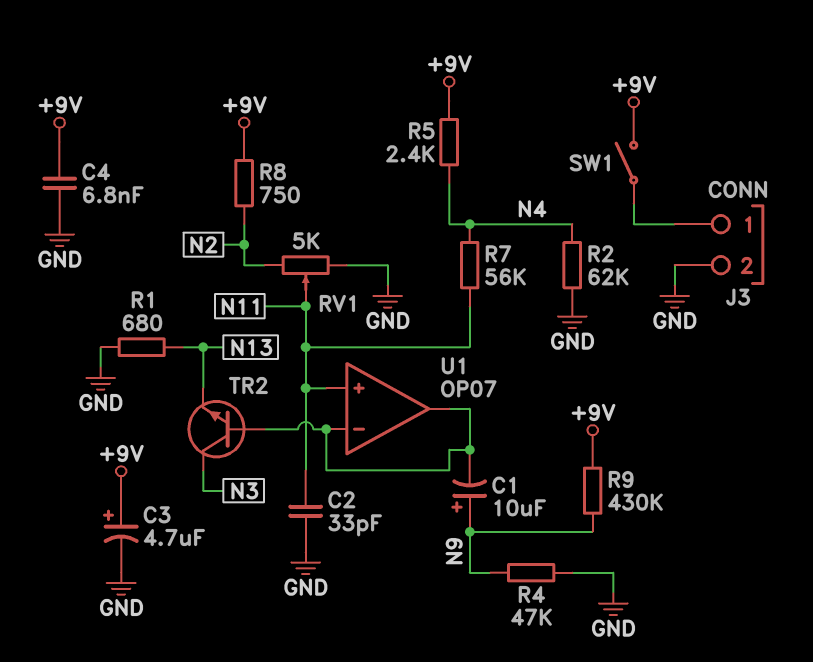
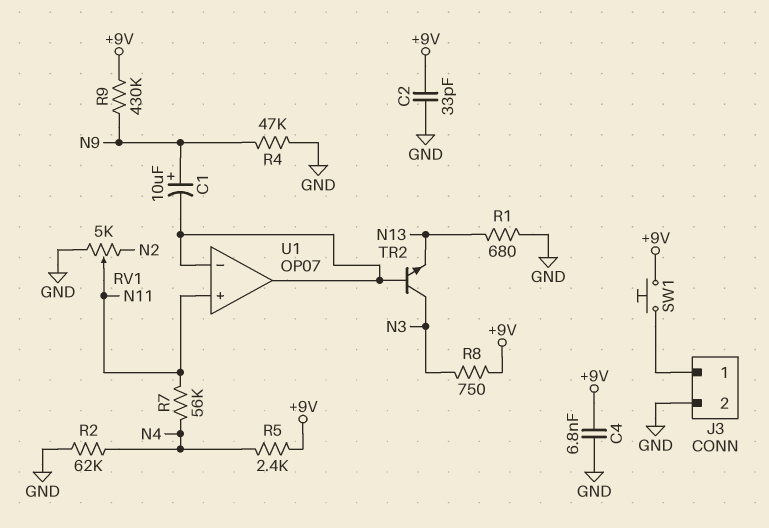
C2: 33pF (GND, N11) -> 33pF (+9V, GND)
C3: 4.7uF (plus +9V, minus GND) -> none
R8: 750 (+9V, N2) -> 750 (+9V, N3)
SW1: switch (+9V, J3/1) -> button (+9V, J3/1)

